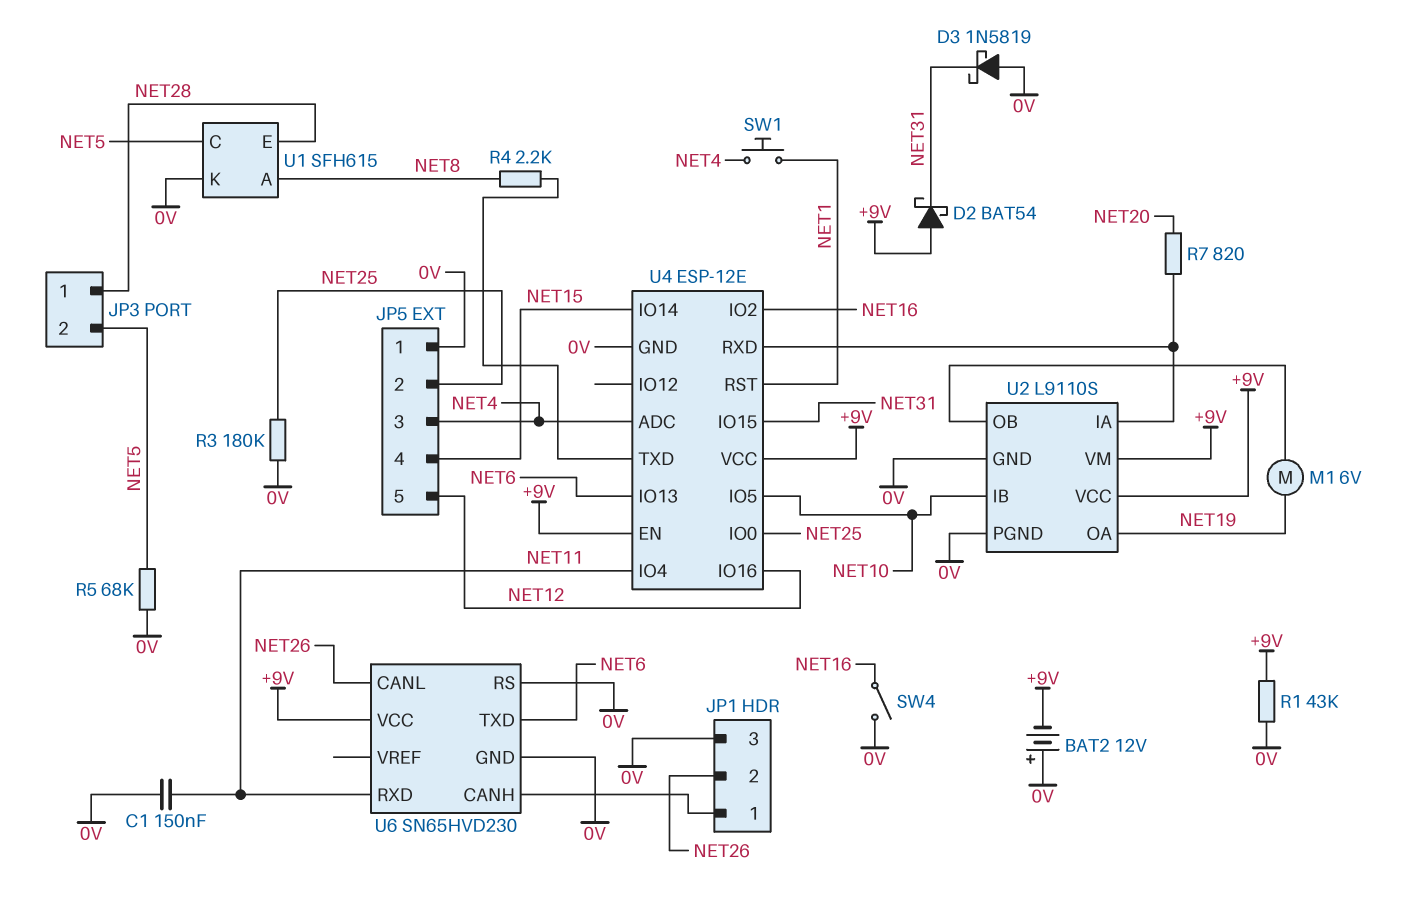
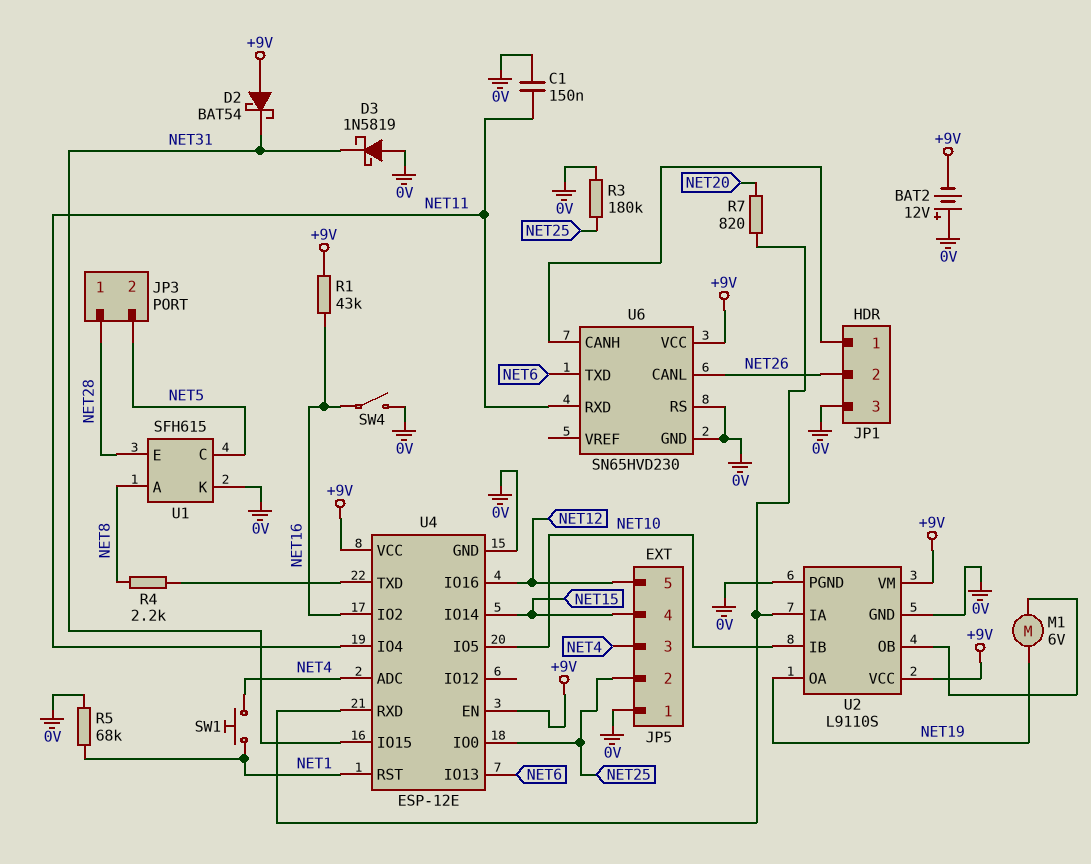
R1: 43k (+9V, 0V) -> 43k (+9V, NET16)
R5: 68k (0V, NET5) -> 68k (0V, NET1)

